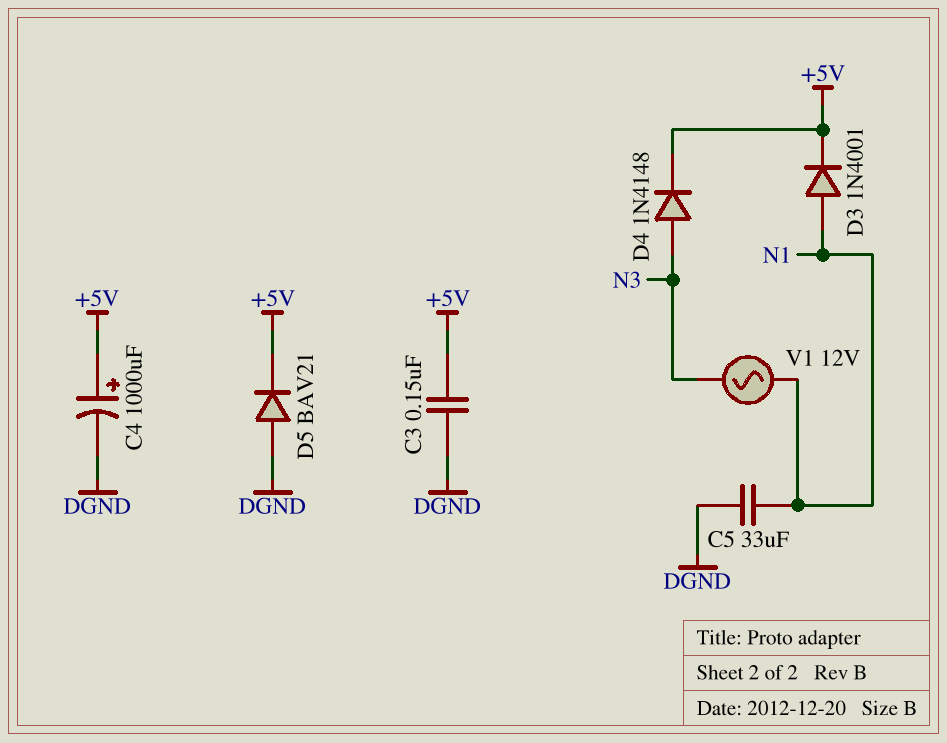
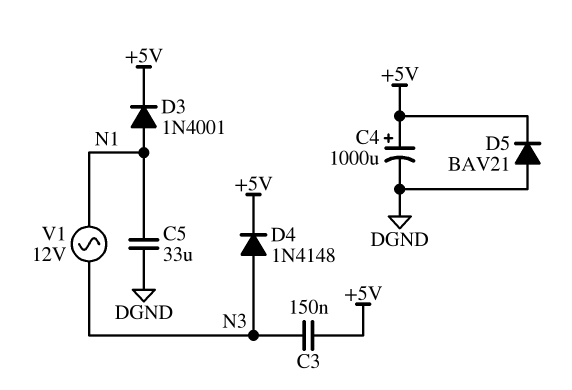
C3: 150nF (+5V, DGND) -> 150nF (+5V, N3)

